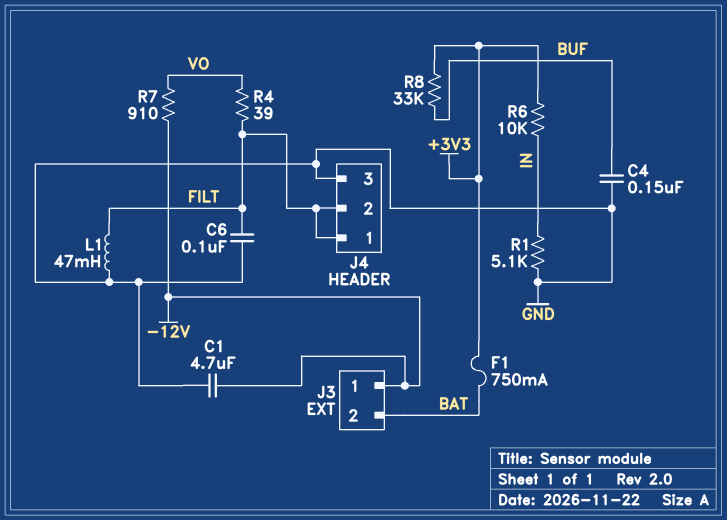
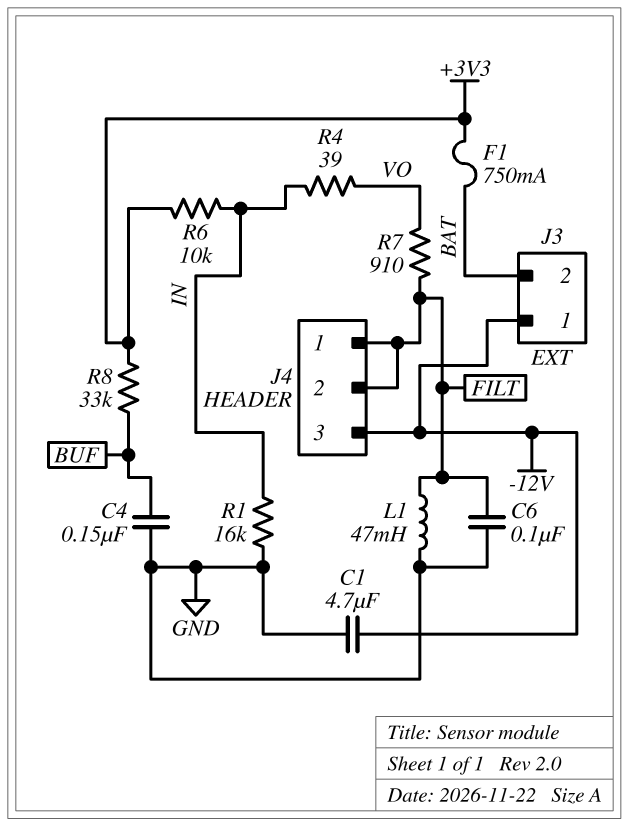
J4 pin 3: GND -> -12V
R1: 5.1k (GND, IN) -> 16k (GND, IN)
R4: 39 (FILT, VO) -> 39 (IN, VO)
R7: 910 (-12V, VO) -> 910 (FILT, VO)

